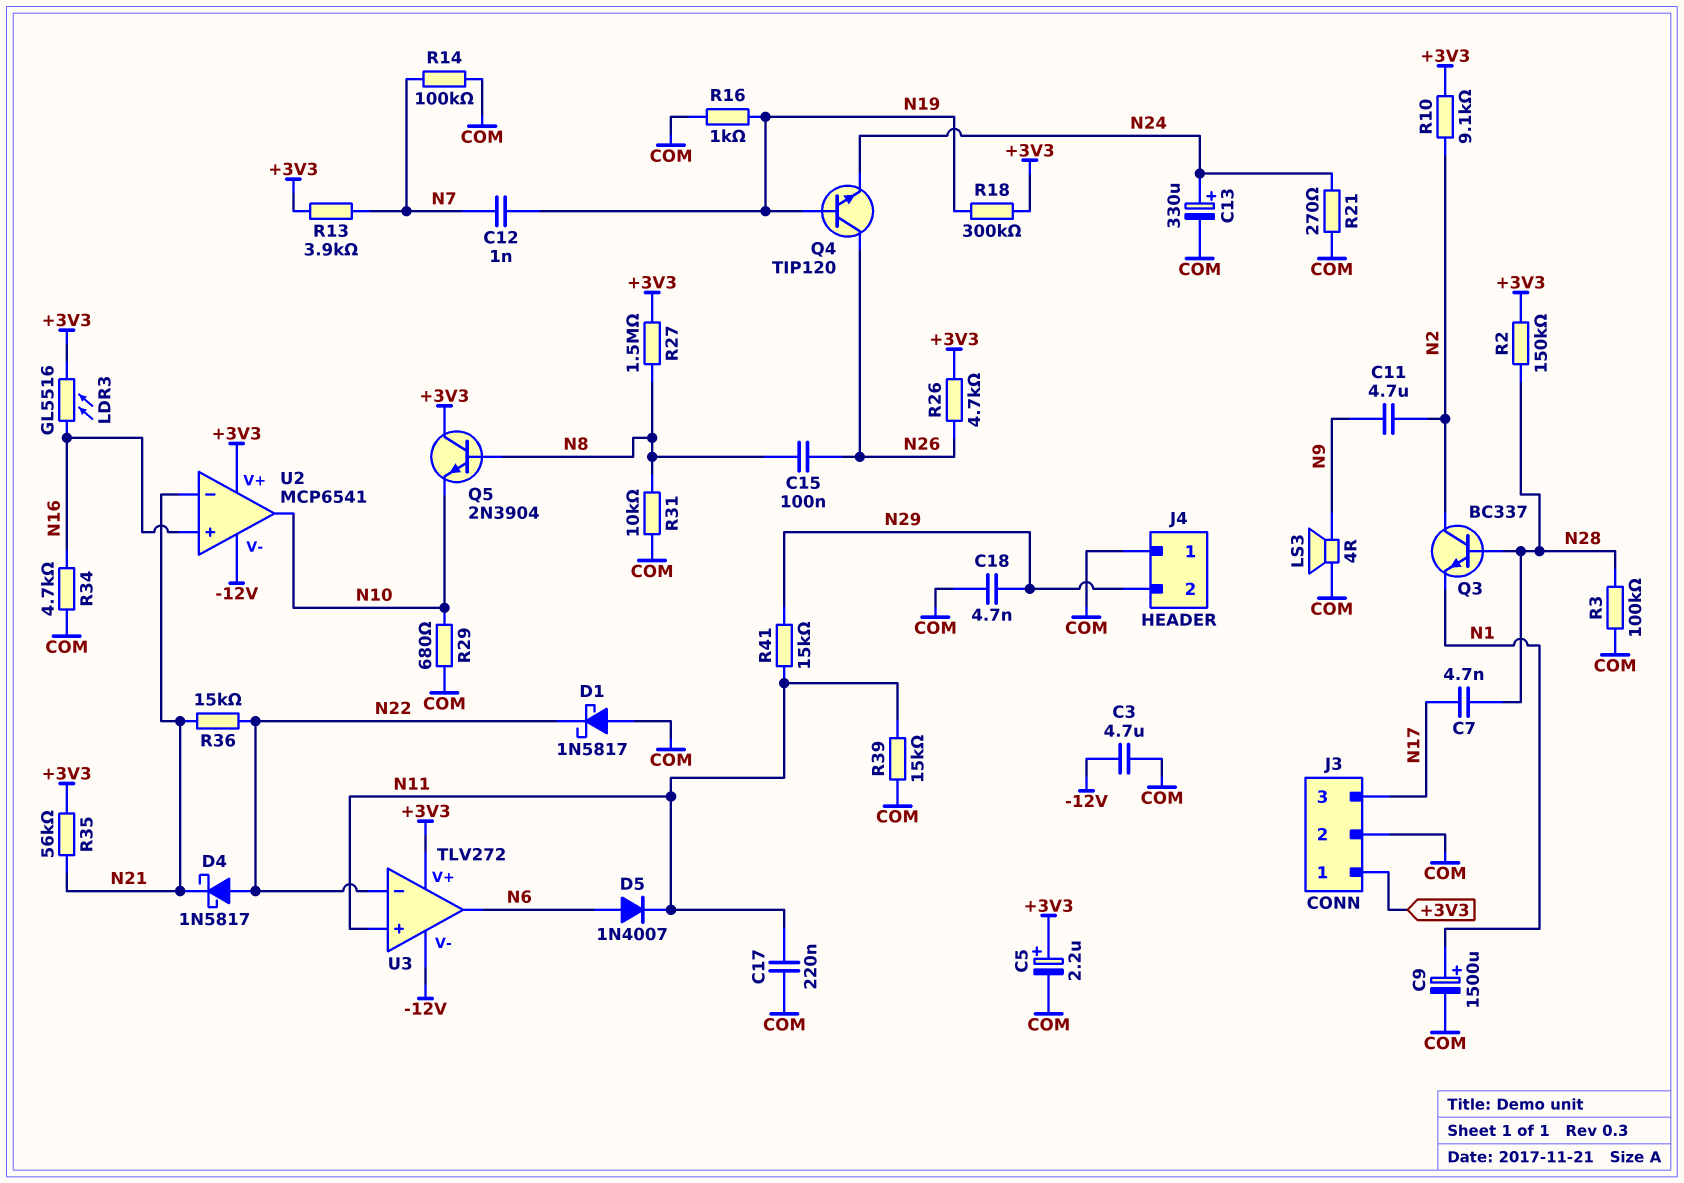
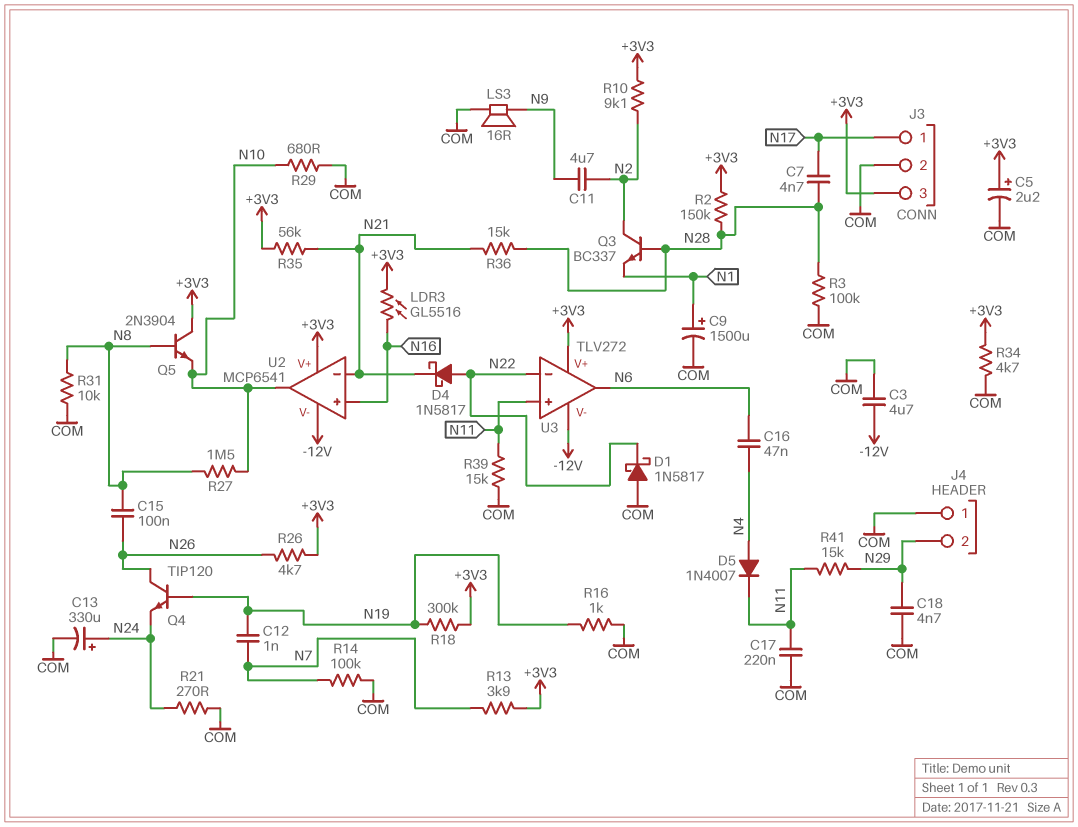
C16: none -> 47nF (N4, N6)
D5: diode 1N4007 (A N6, K N11) -> diode 1N4007 (A N4, K N11)
J3 pin 1: +3V3 -> N17
J3 pin 3: N17 -> +3V3
LS3: speaker 4R (COM, N9) -> speaker 16R (COM, N9)
R27: 1.5M (+3V3, N8) -> 1.5M (N8, N10)
R34: 4.7k (COM, N16) -> 4.7k (+3V3, COM)
R36: 15k (N21, N22) -> 15k (N21, N28)

